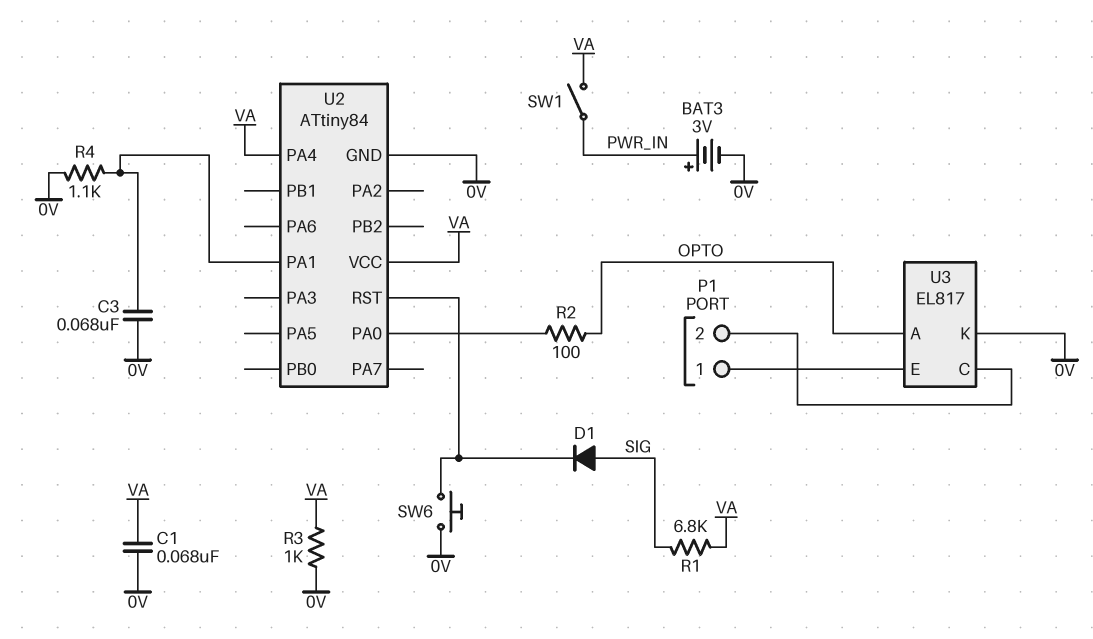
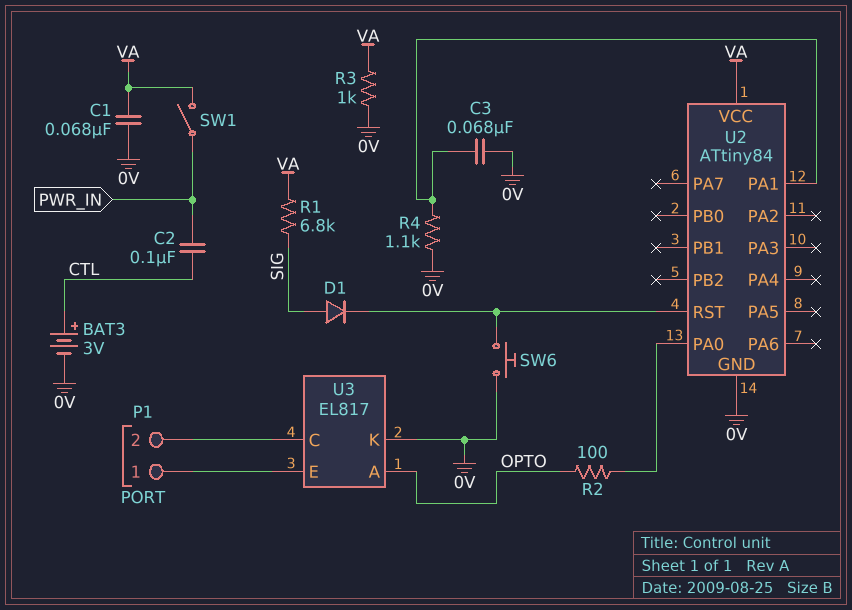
BAT3: 3V (plus PWR_IN, minus 0V) -> 3V (plus CTL, minus 0V)
C2: none -> 100nF (CTL, PWR_IN)
U2 pin PA4: VA -> none

